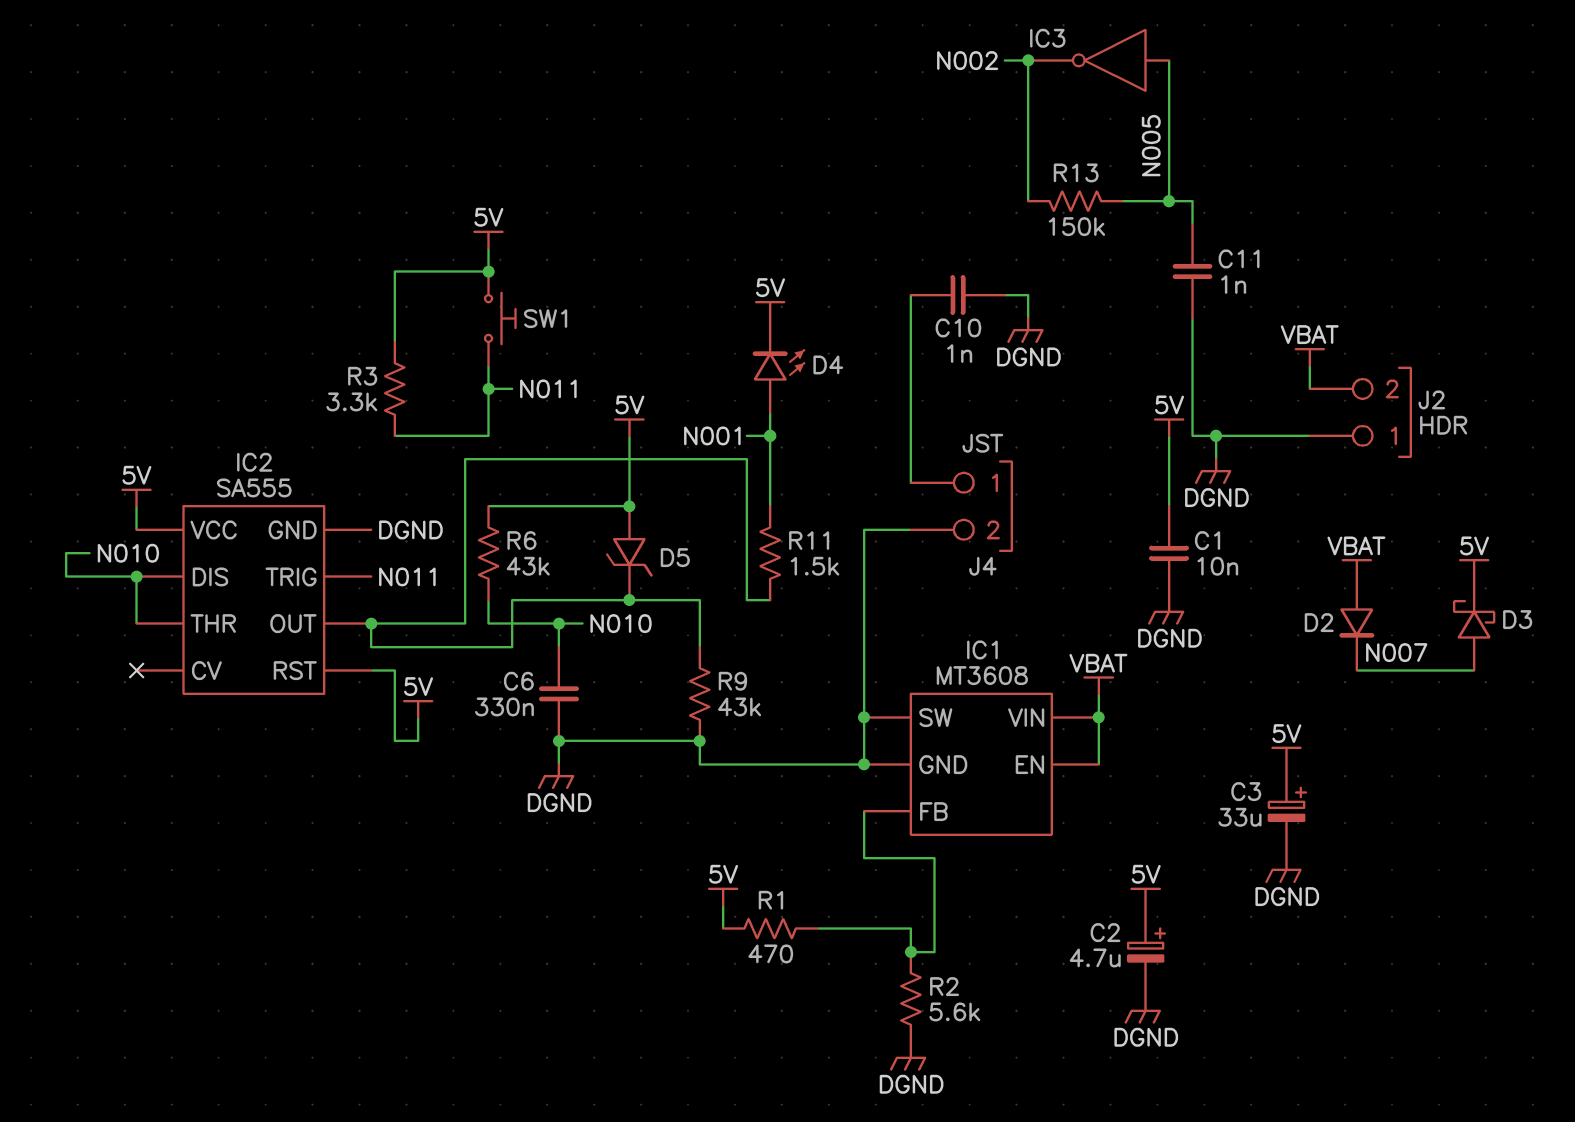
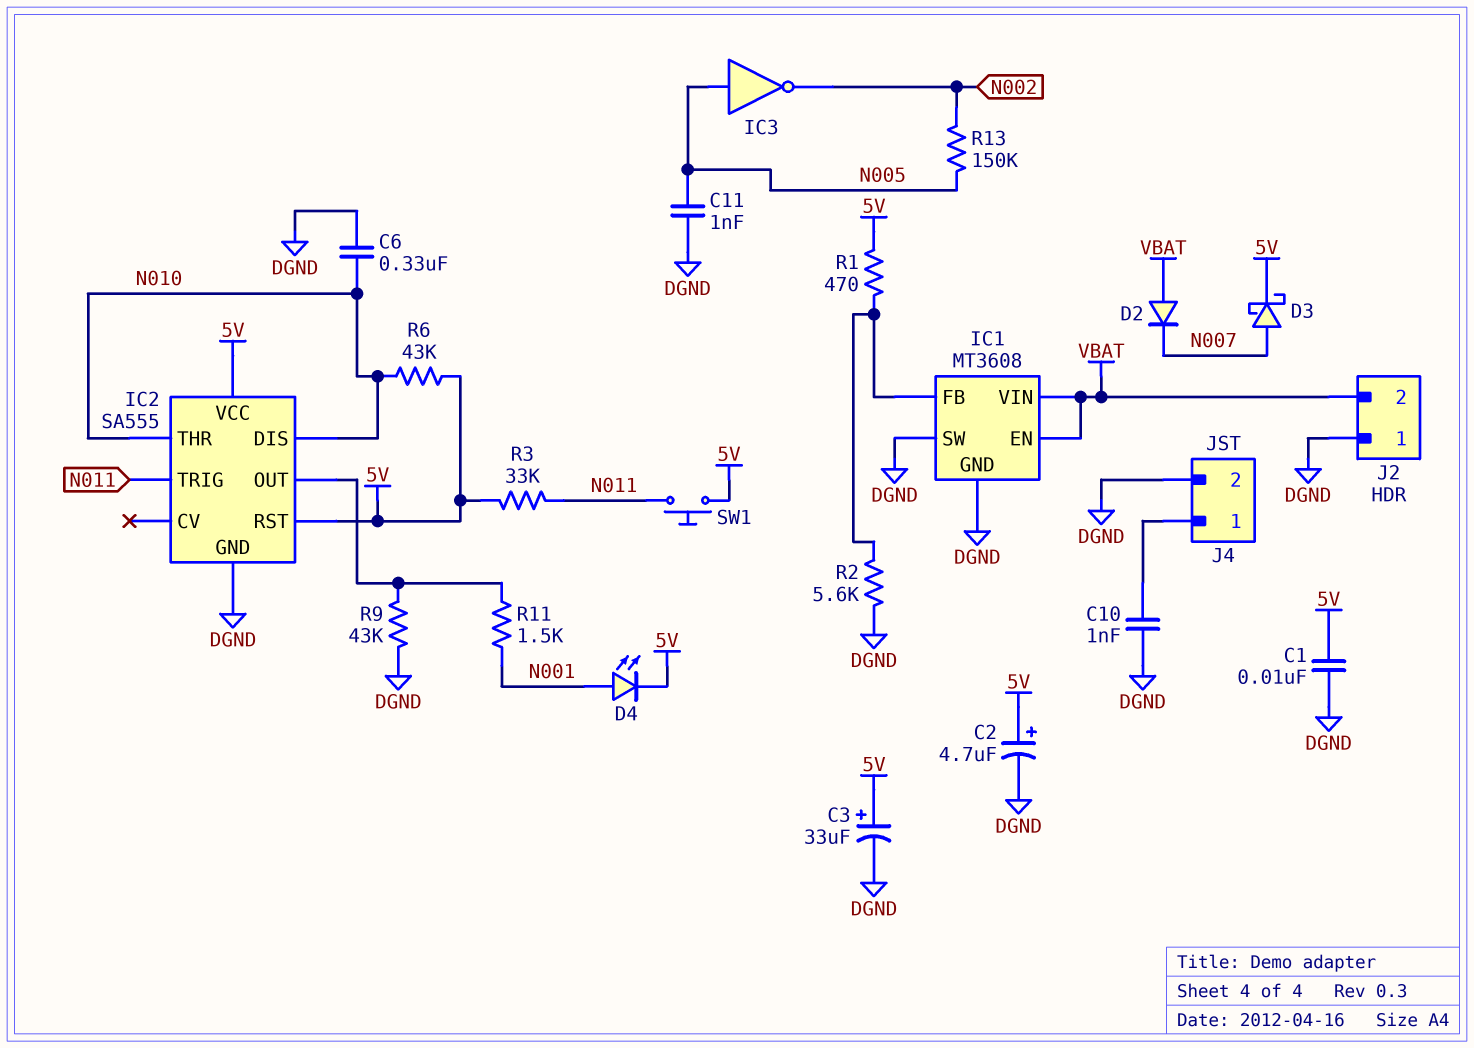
D5: zener (A 5V, K IC2/OUT) -> none
R3: 3.3k (5V, N011) -> 33k (5V, N011)

